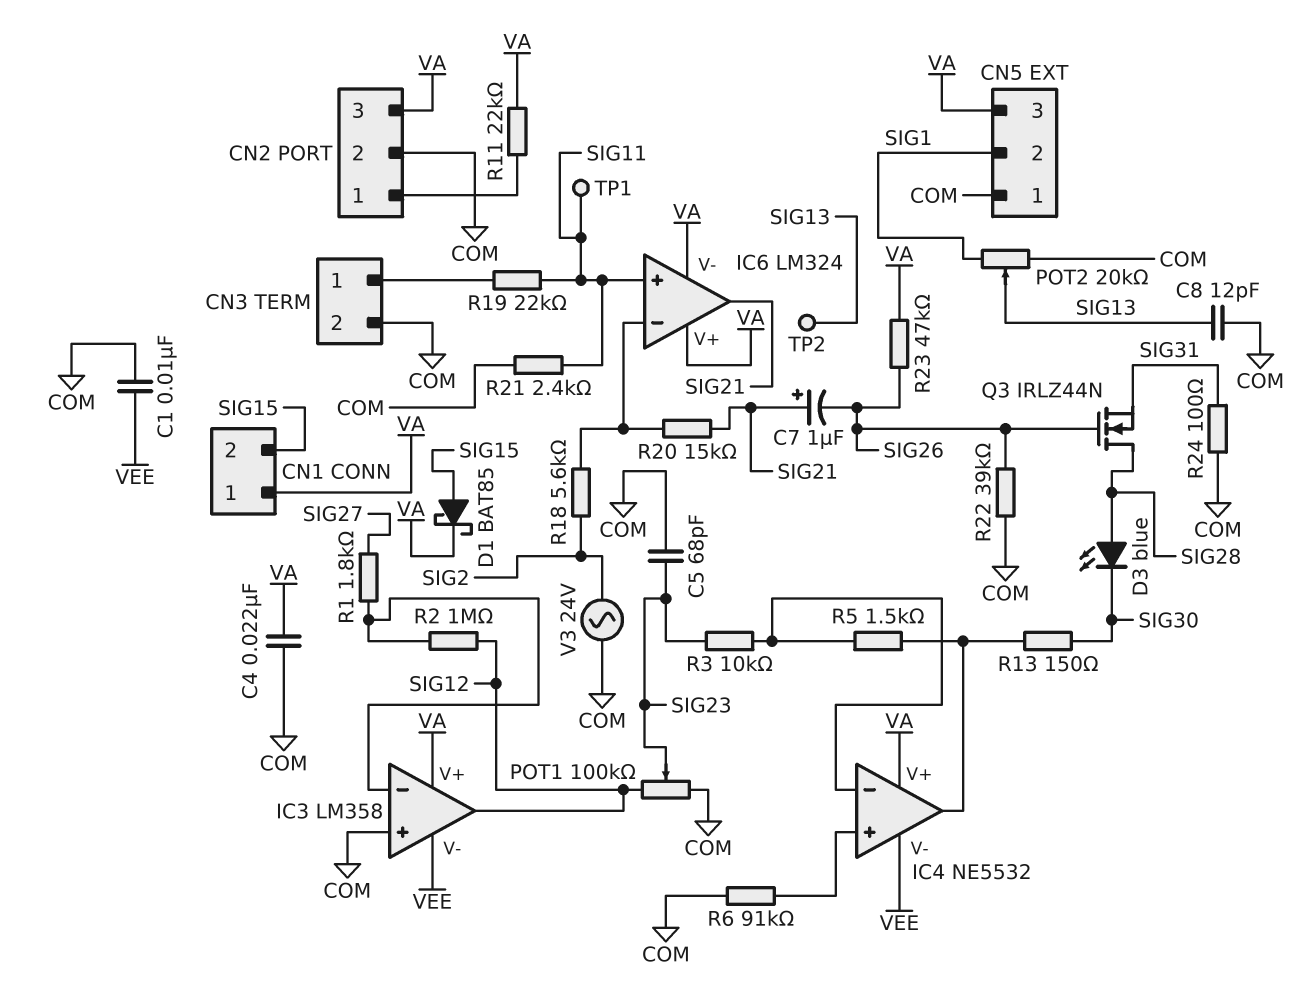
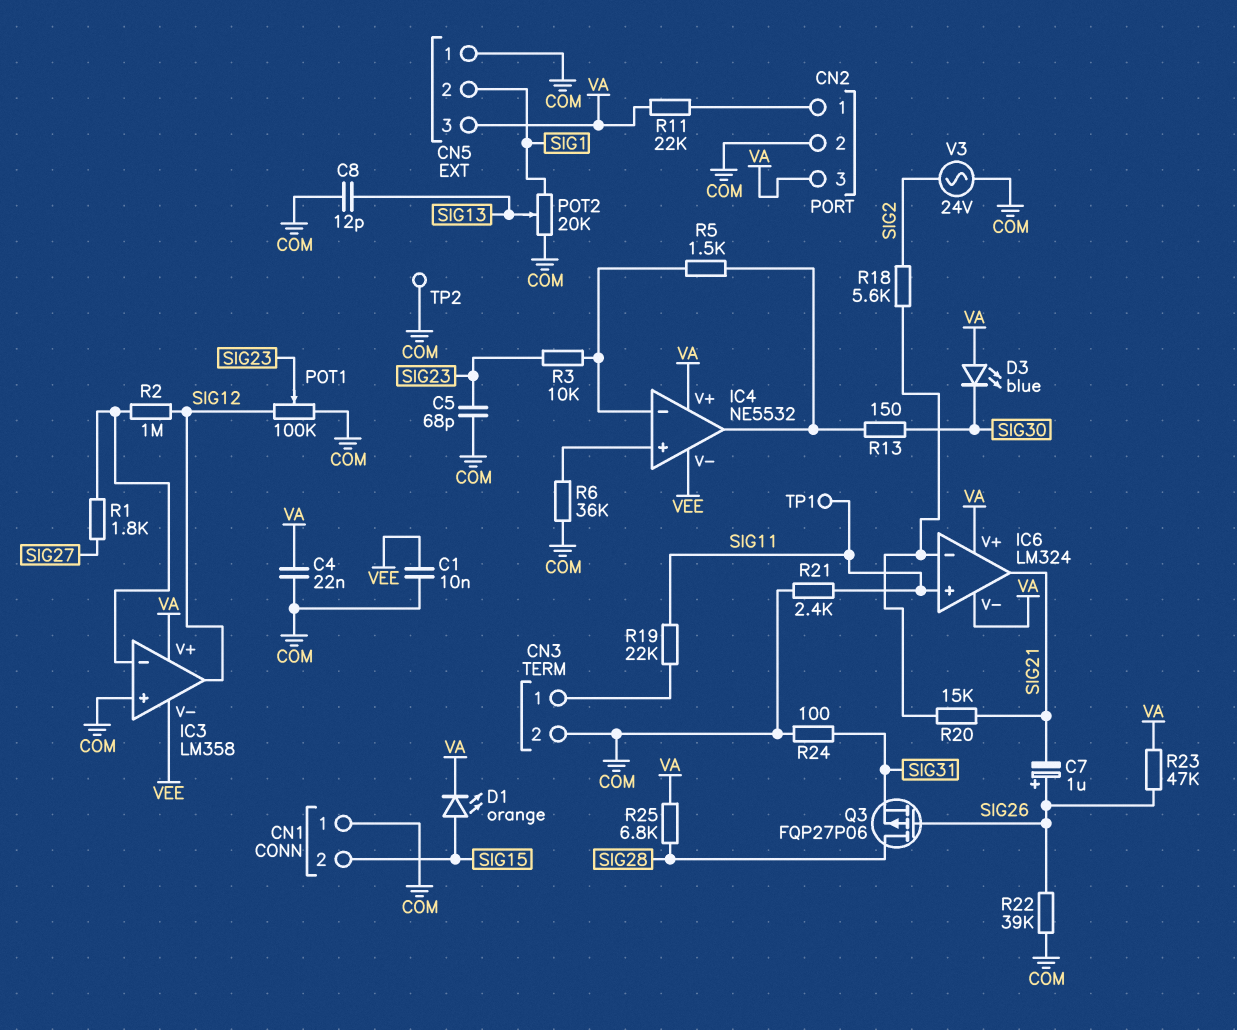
C7: 1uF (plus SIG21, minus SIG26) -> 1uF (plus SIG26, minus SIG21)
CN1 pin 1: VA -> COM
D1: schottky BAT85 (A SIG15, K VA) -> LED orange (A SIG15, K VA)
D3: LED blue (A SIG28, K SIG30) -> LED blue (A VA, K SIG30)
Q3: NMOS IRLZ44N (G SIG26, D SIG28, S SIG31) -> PMOS FQP27P06 (G SIG26, D SIG28, S SIG31)
R6: 91k (COM, IC4/in+) -> 36k (COM, IC4/in+)
R25: none -> 6.8k (SIG28, VA)
TP2: test point (SIG13) -> test point (COM)

